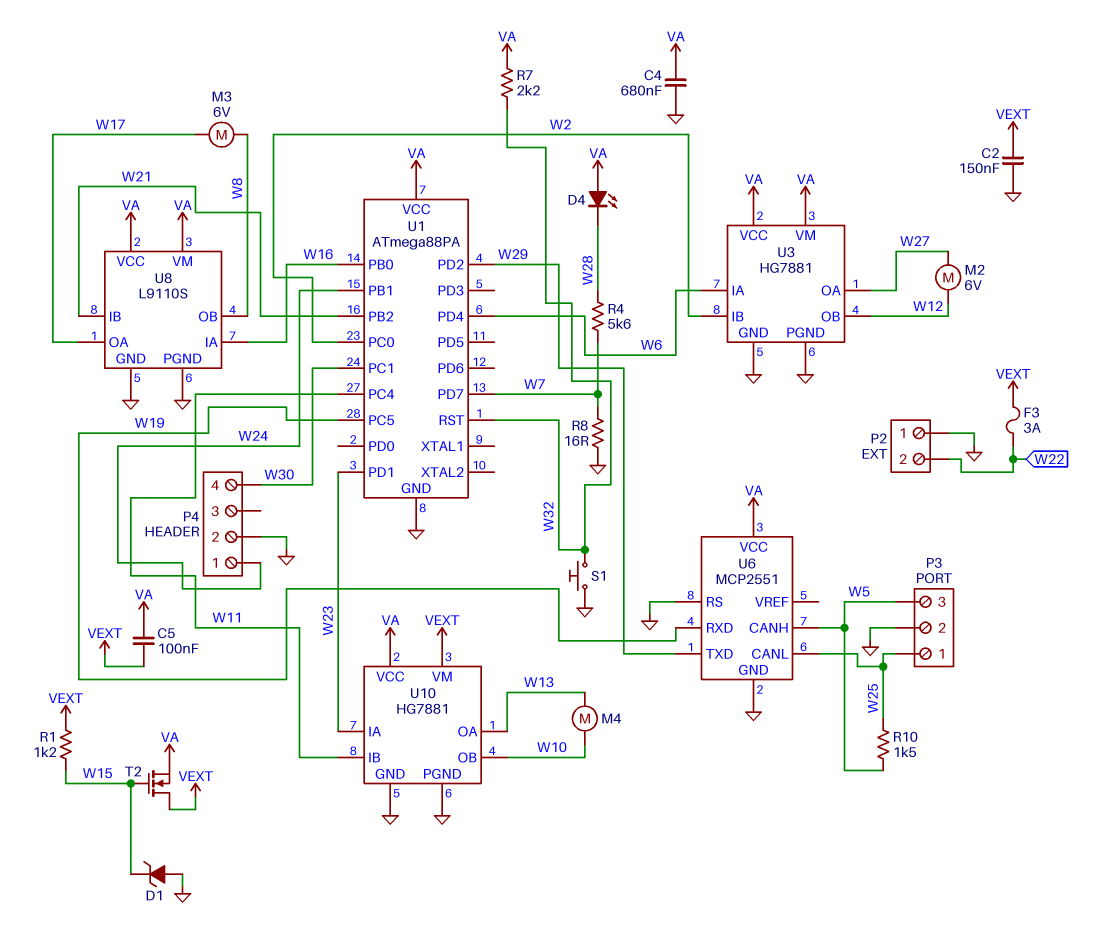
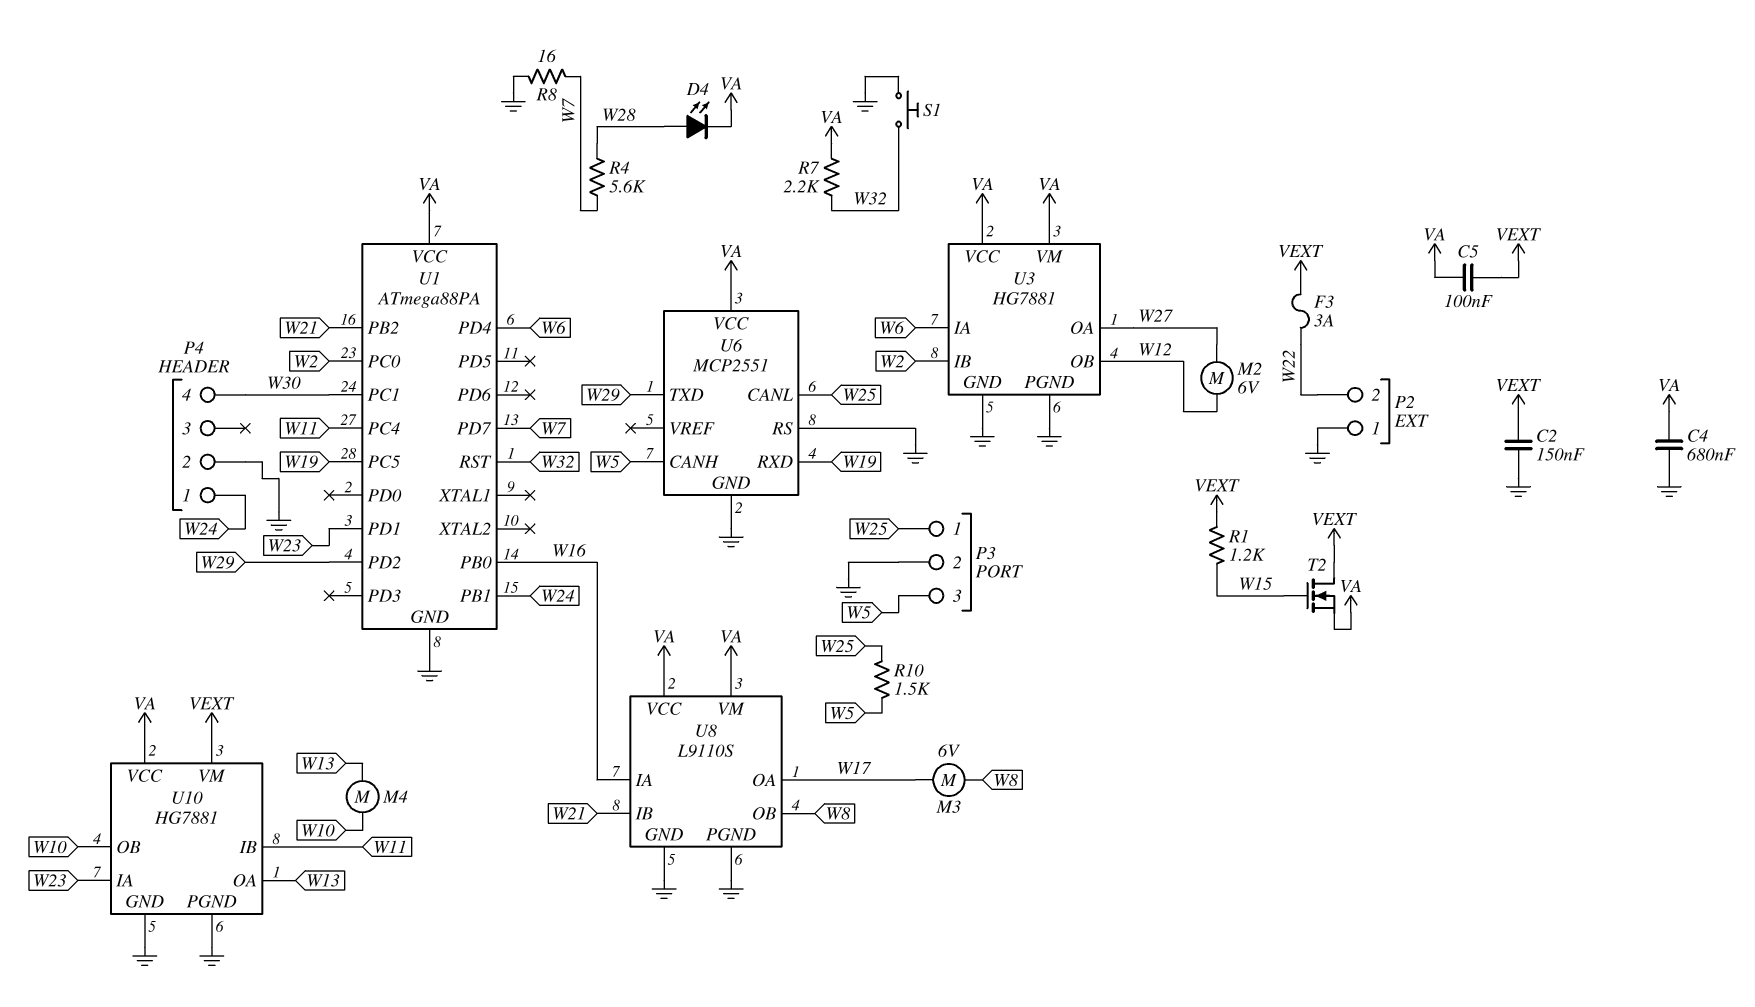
D1: zener (A GND, K W15) -> none
D4: LED (A VA, K W28) -> LED (A W28, K VA)

